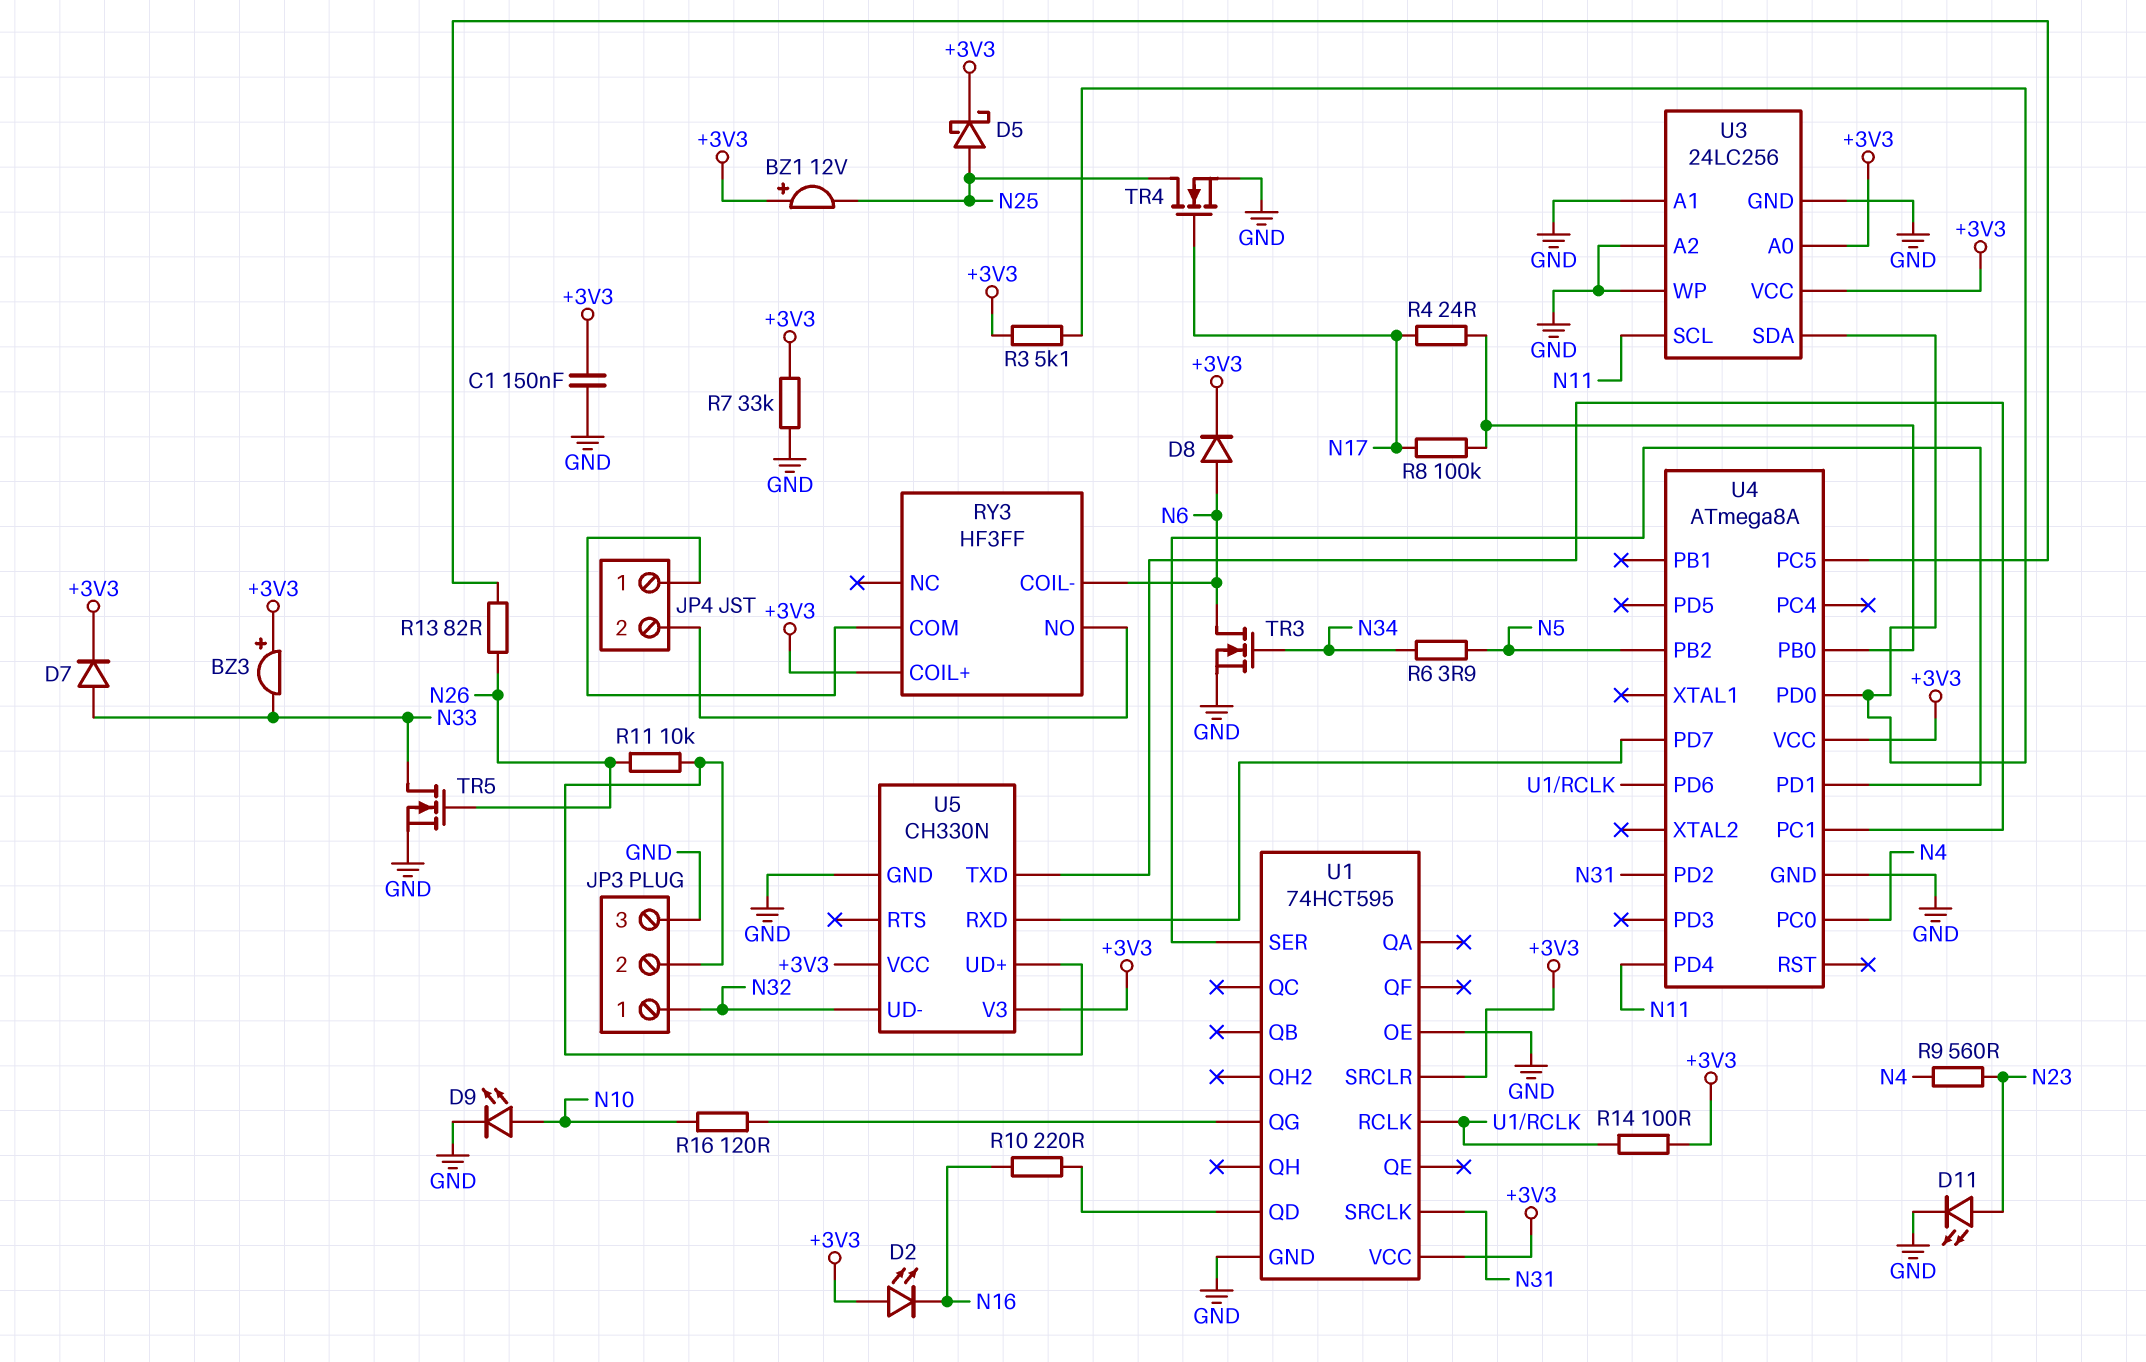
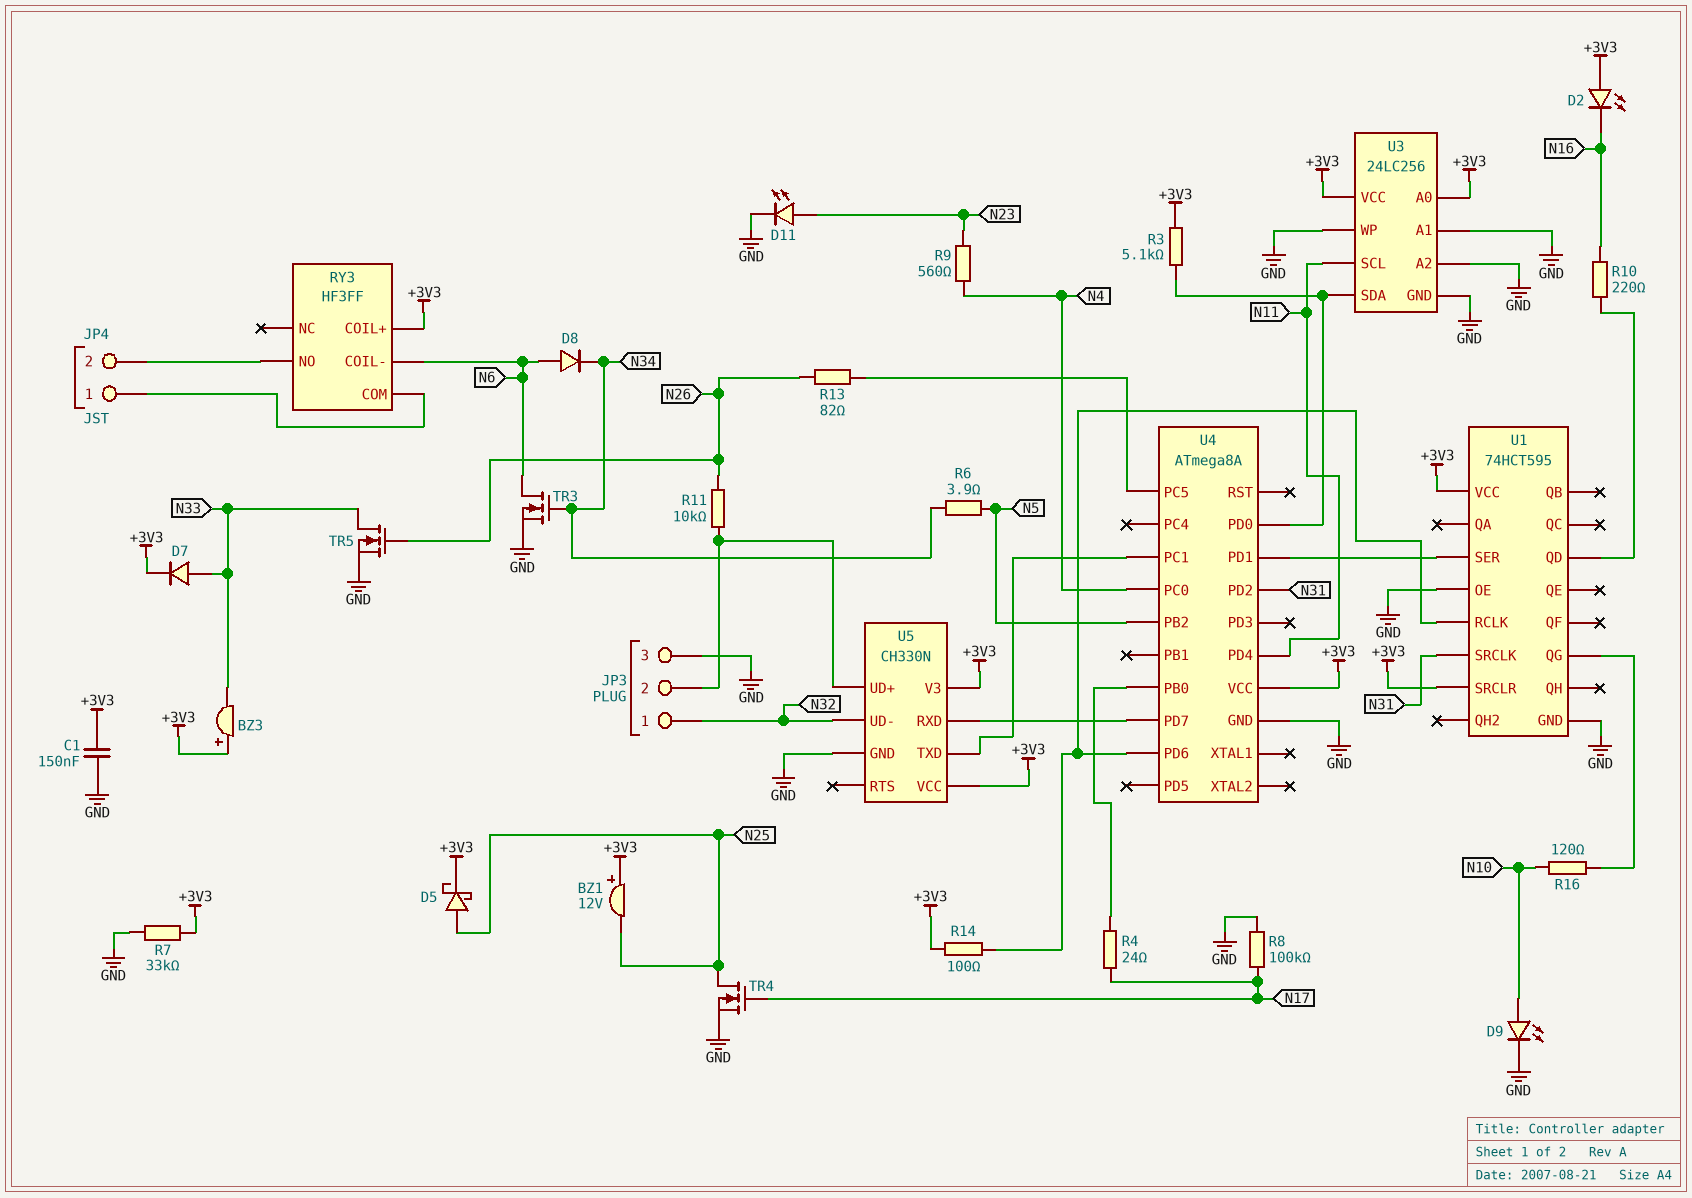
D8: diode (A N6, K +3V3) -> diode (A N6, K N34)
R8: 100k (N17, U4/PB0) -> 100k (GND, N17)

